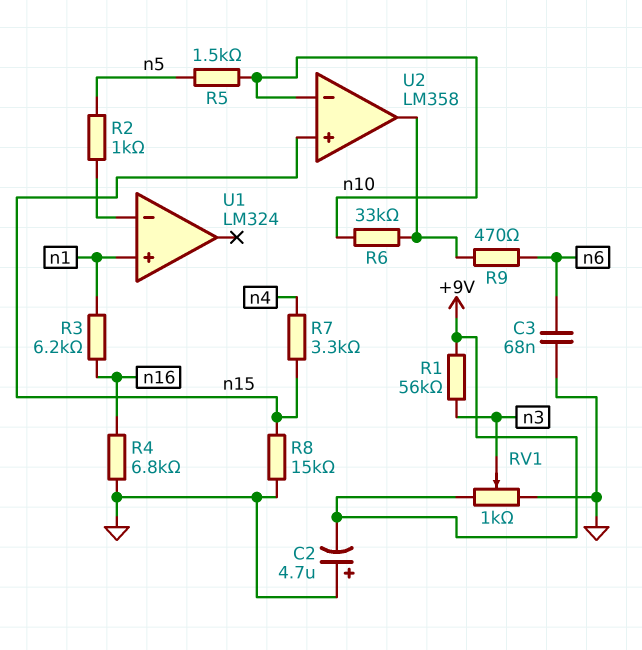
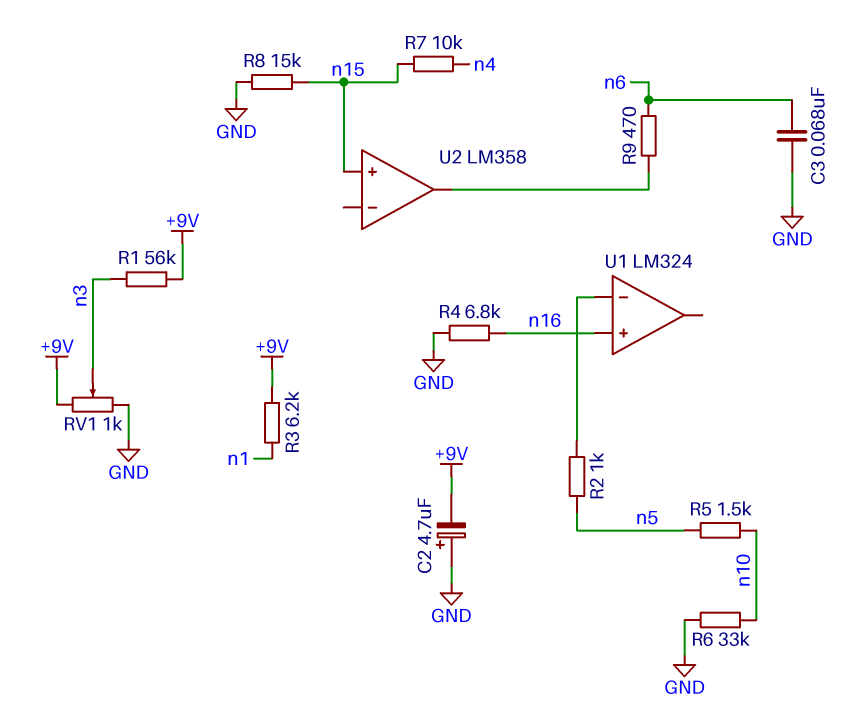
R3: 6.2k (n1, n16) -> 6.2k (+9V, n1)
R6: 33k (U2/out, n10) -> 33k (GND, n10)
R7: 3.3k (n4, n15) -> 10k (n4, n15)
U1 pin in+: n1 -> n16
U2 pin in-: n10 -> none

